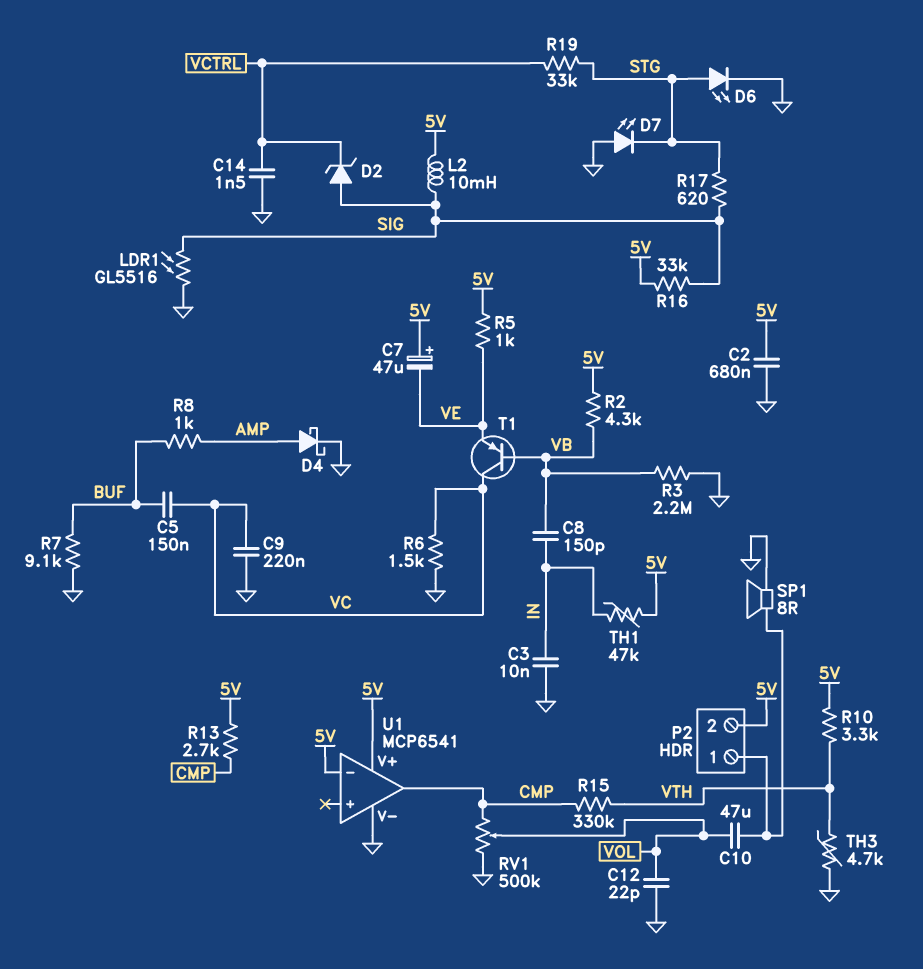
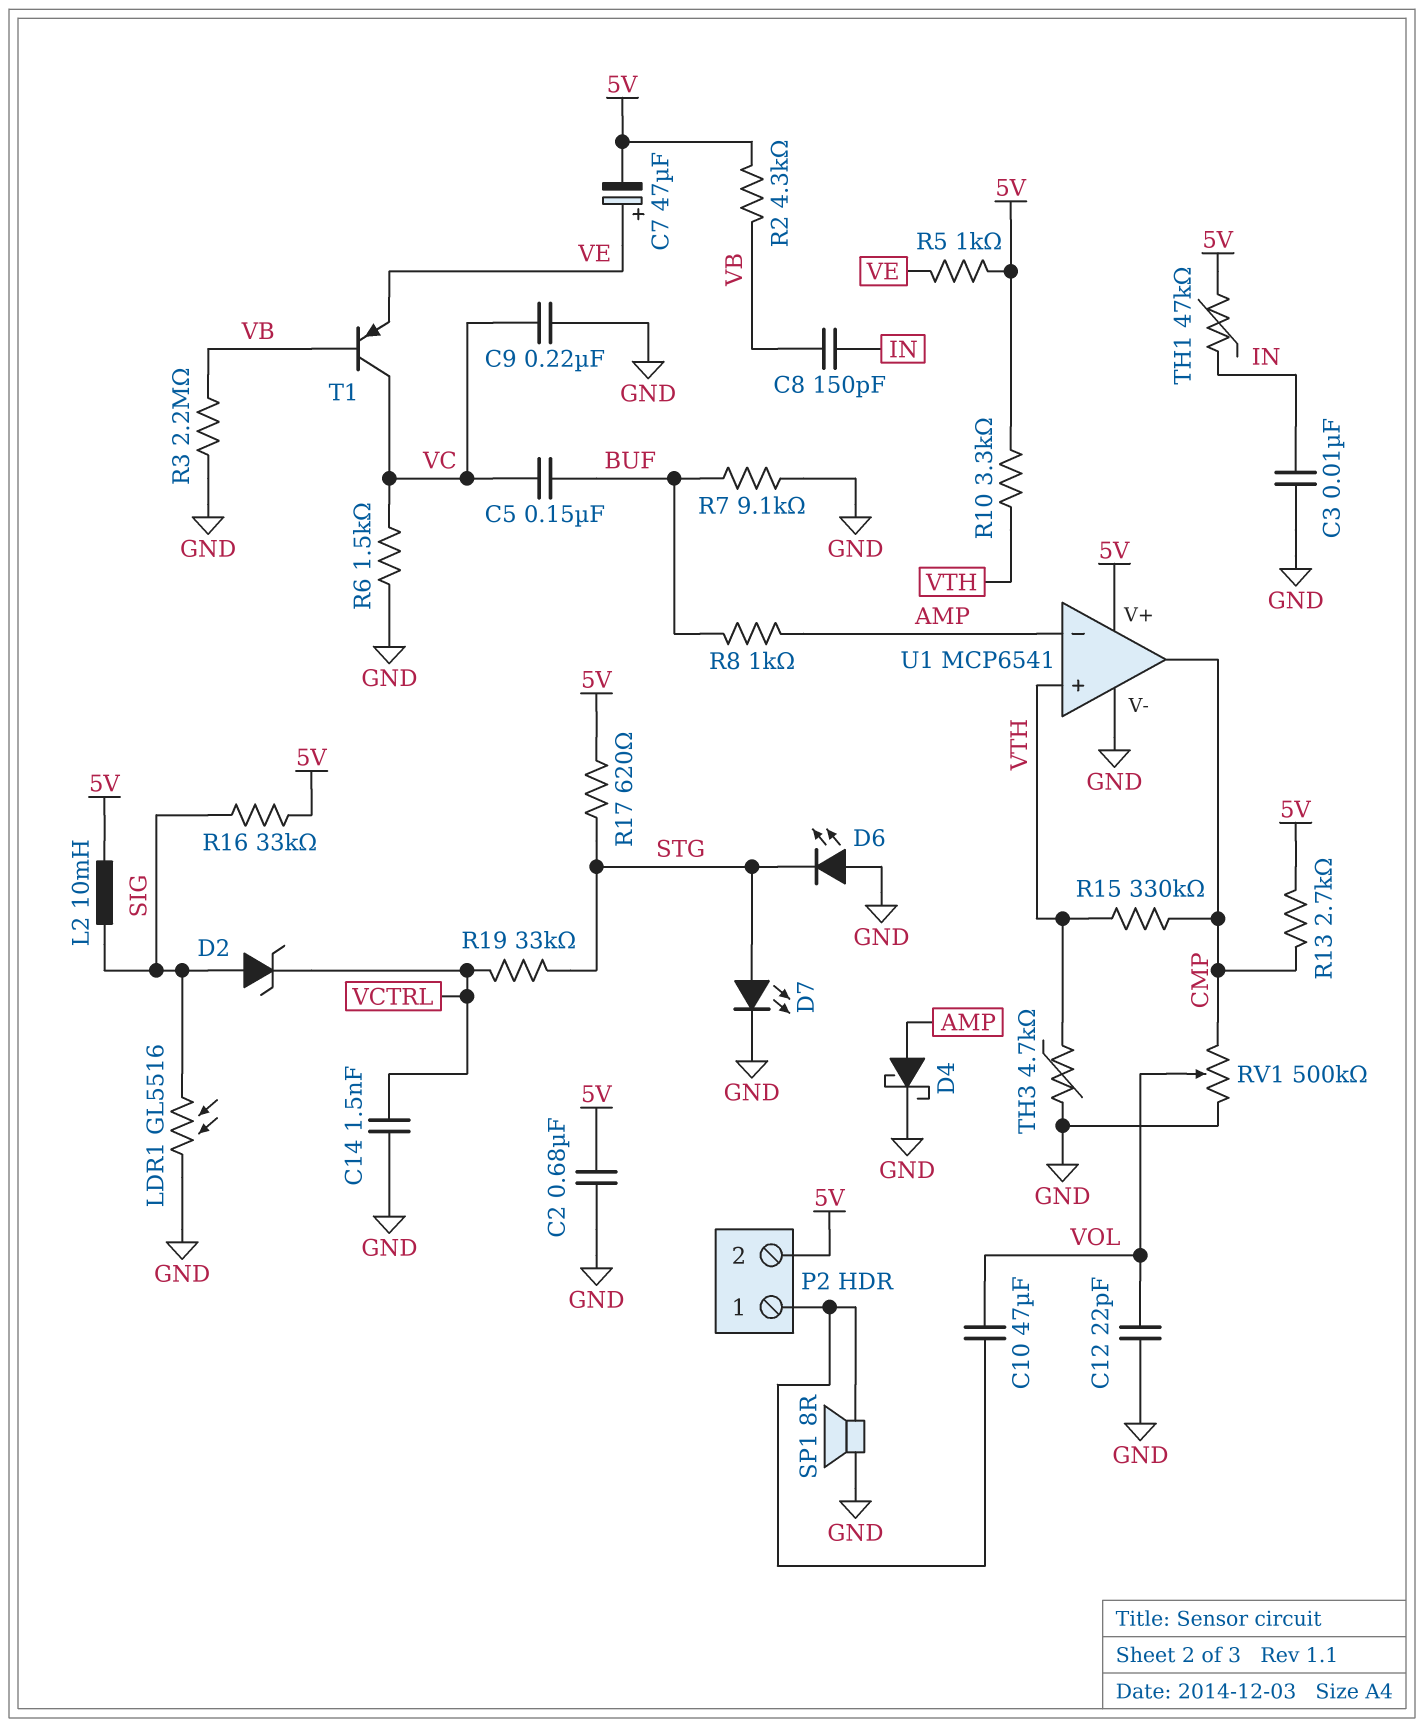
C7: 47uF (plus 5V, minus VE) -> 47uF (plus VE, minus 5V)
D6: LED (A STG, K GND) -> LED (A GND, K STG)
D7: LED (A GND, K STG) -> LED (A STG, K GND)
R17: 620 (SIG, STG) -> 620 (5V, STG)
U1 pin in+: none -> VTH
U1 pin in-: 5V -> AMP

